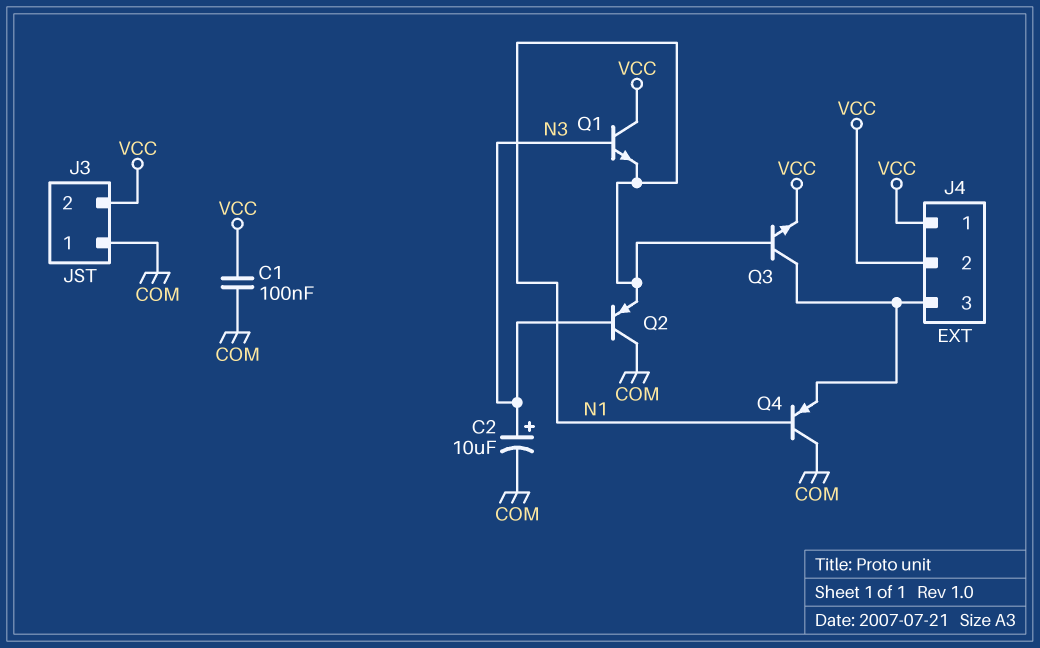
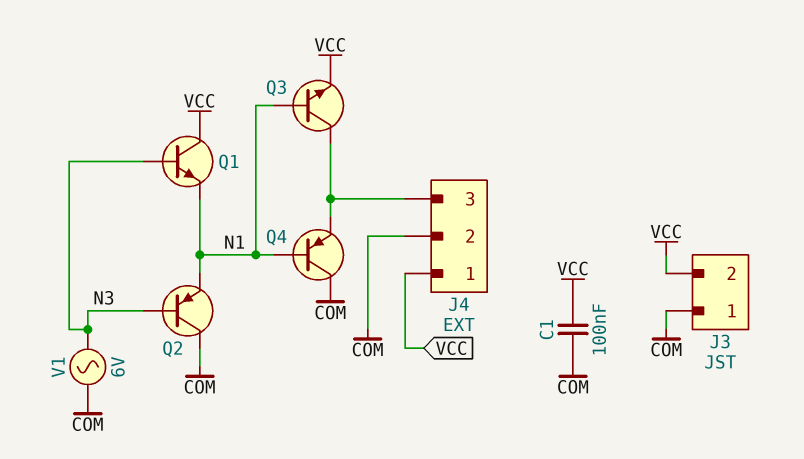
C2: 10uF (plus N3, minus COM) -> none
J4 pin 2: VCC -> COM
V1: none -> AC 6V (COM, N3)

